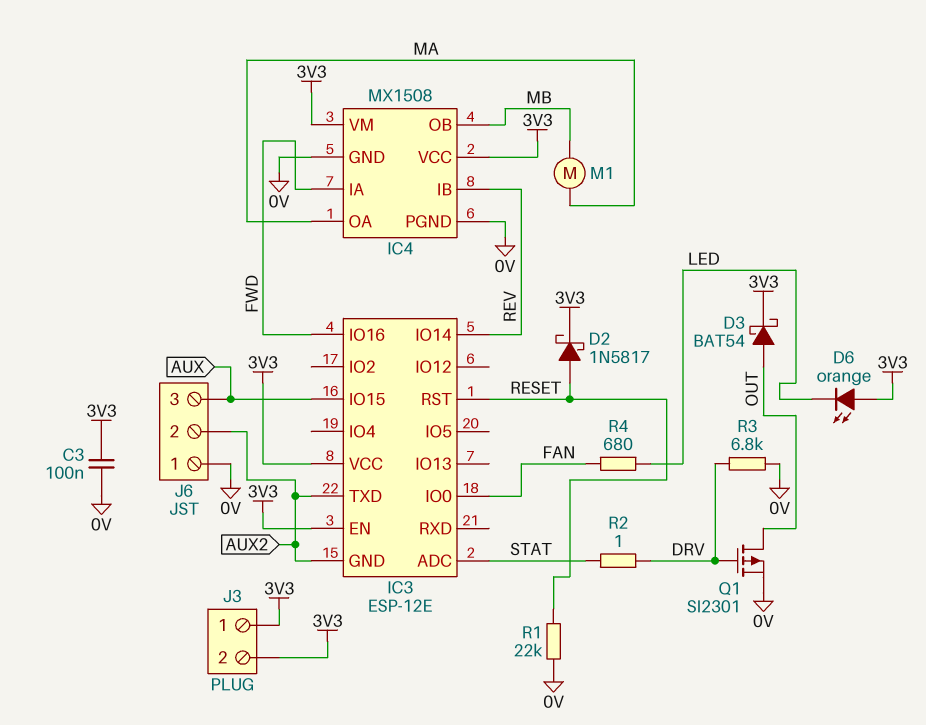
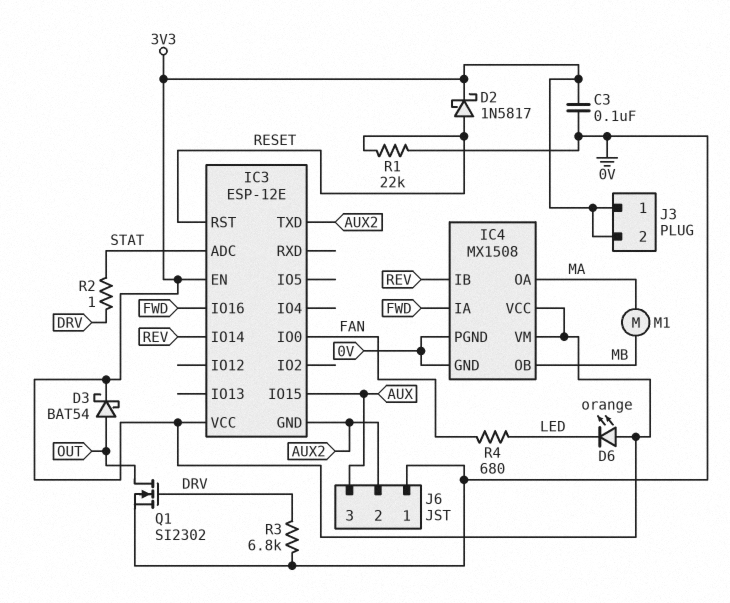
Q1: PMOS SI2301 (G DRV, D OUT, S 0V) -> NMOS SI2302 (G DRV, D OUT, S 0V)

